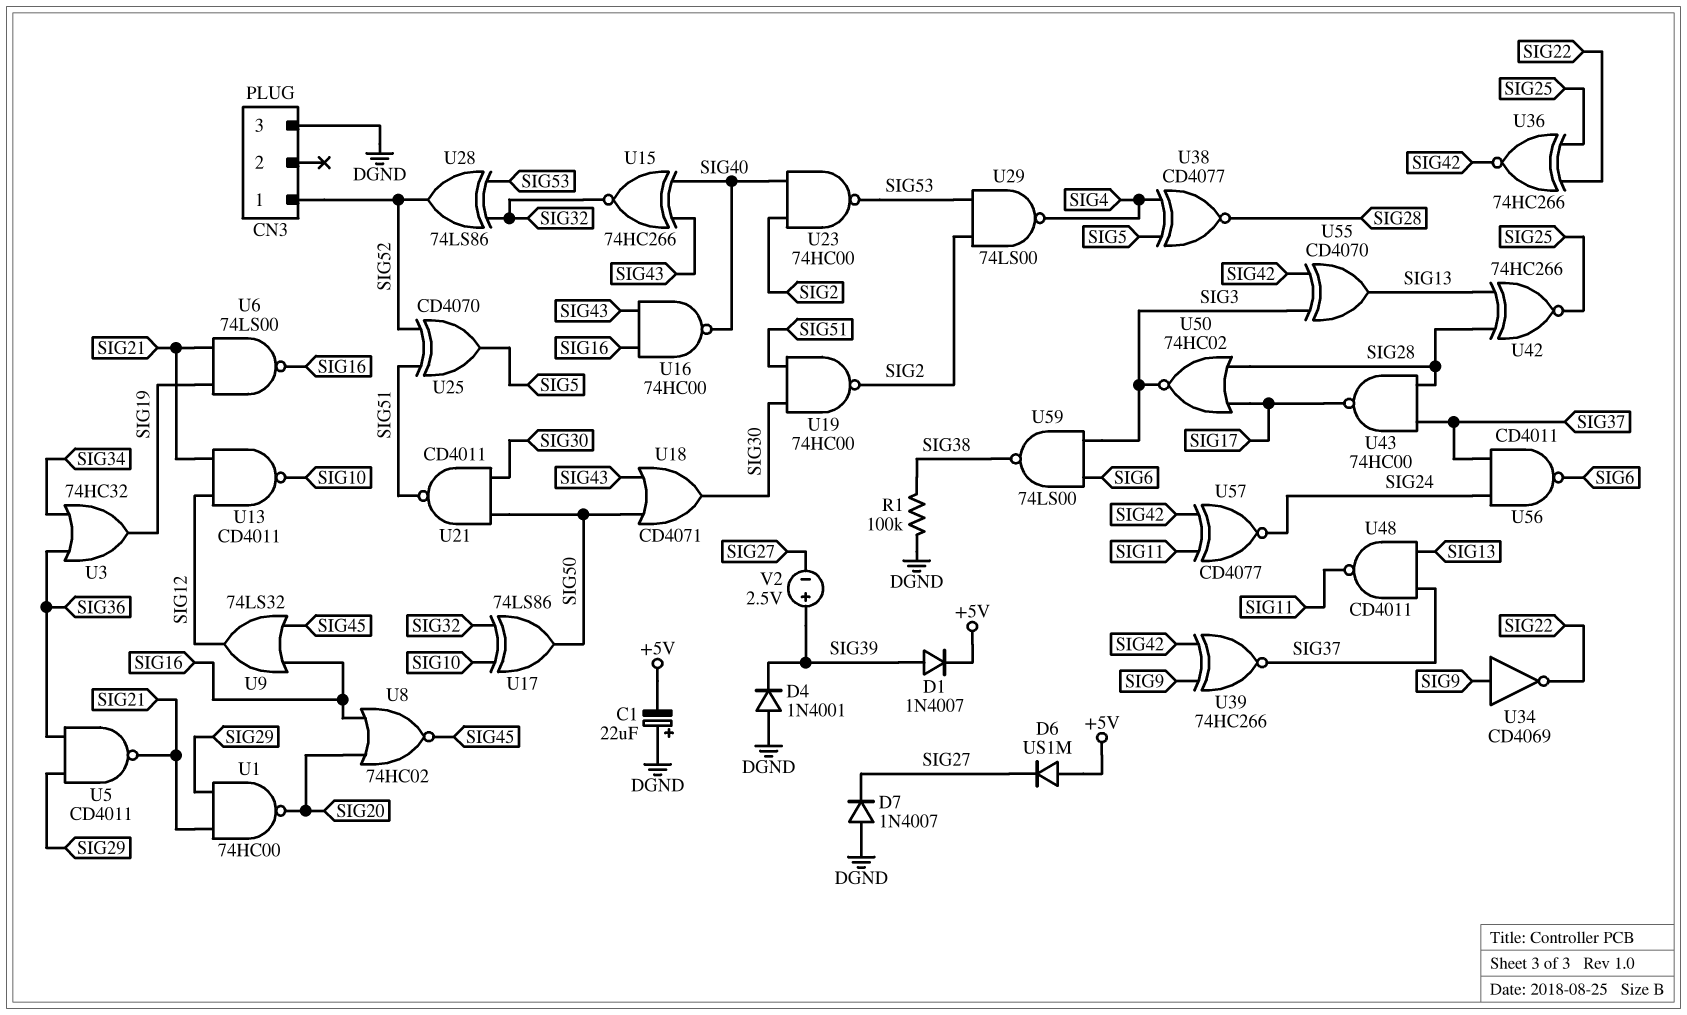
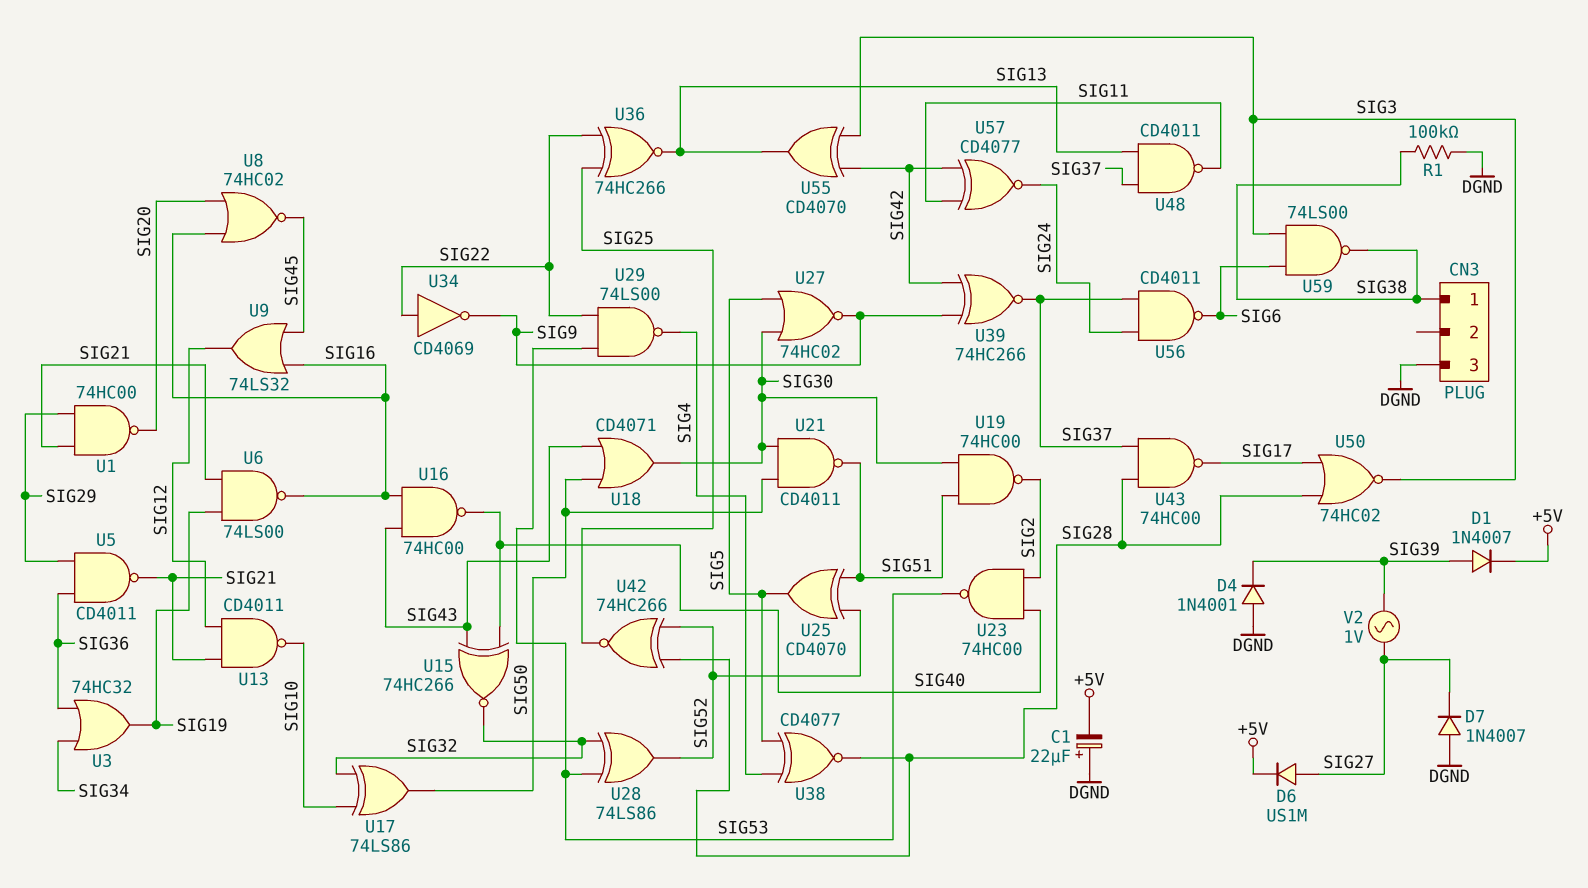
CN3 pin 1: SIG52 -> SIG38
D6: diode US1M (A +5V, K SIG27) -> diode US1M (A SIG27, K +5V)
U27: none -> NOR 74HC02 (in SIG5, in SIG30, out SIG9)
U29: NAND 74LS00 (in SIG2, in SIG53, out SIG4) -> NAND 74LS00 (in SIG22, in SIG53, out SIG4)
U34: NOT CD4069 (in SIG9, out SIG22) -> NOT CD4069 (in SIG22, out SIG9)
U36: XNOR 74HC266 (in SIG22, in SIG25, out SIG42) -> XNOR 74HC266 (in SIG22, in SIG25, out SIG13)
U42: XNOR 74HC266 (in SIG13, in SIG28, out SIG25) -> XNOR 74HC266 (in SIG28, in SIG52, out SIG25)
V2: 2.5V (plus SIG39, minus SIG27) -> AC 1V (SIG27, SIG39)

